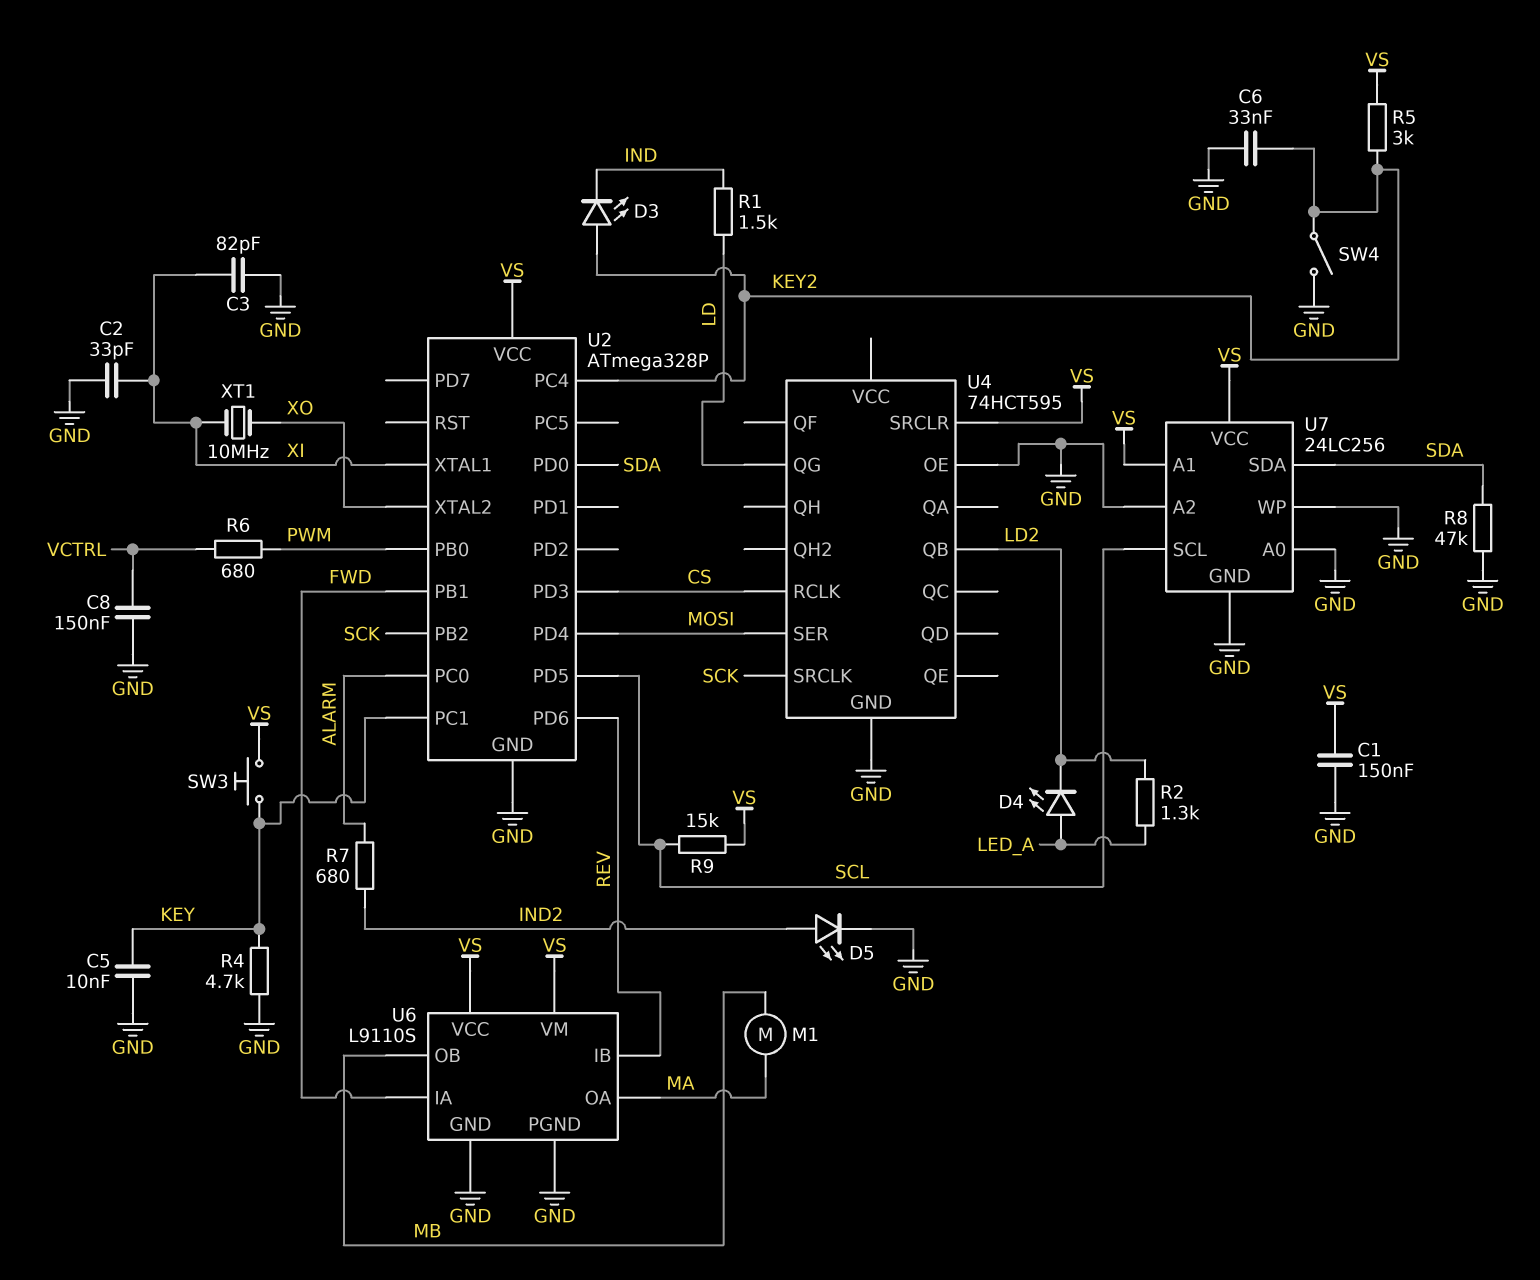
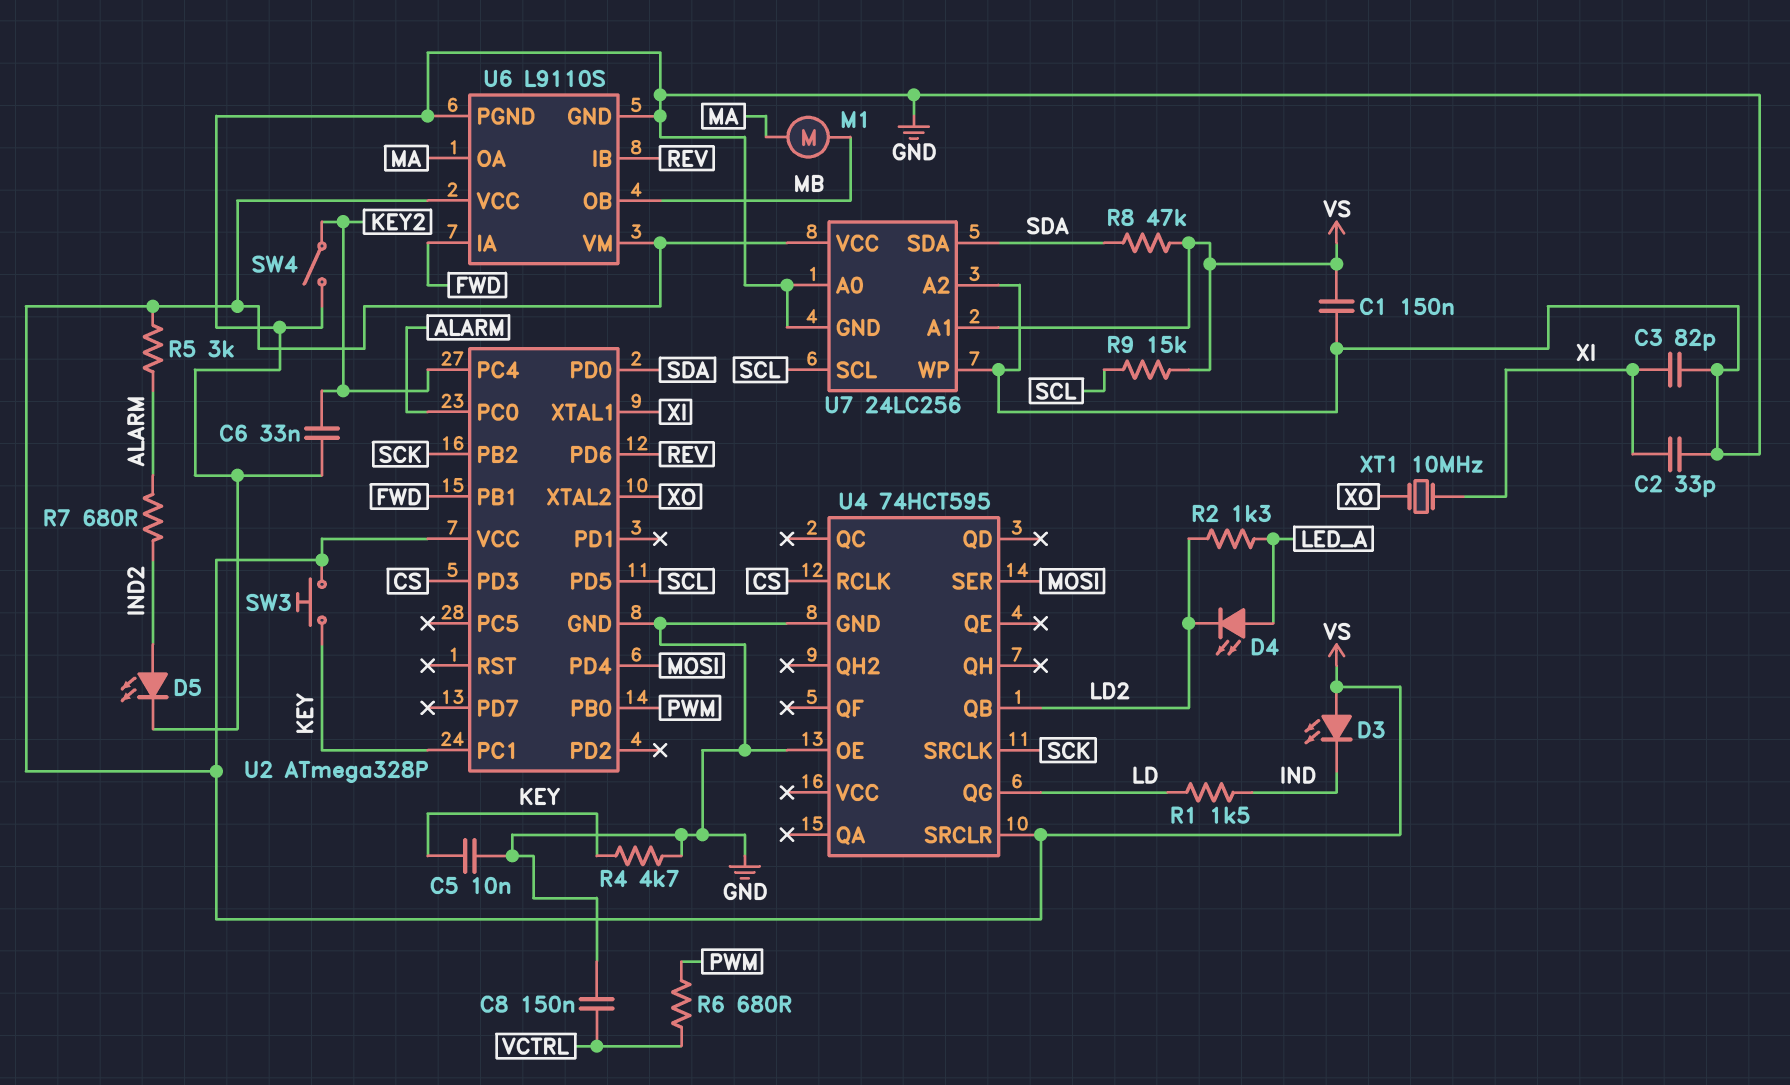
D3: LED (A KEY2, K IND) -> LED (A VS, K IND)
R5: 3k (KEY2, VS) -> 3k (ALARM, VS)
R8: 47k (GND, SDA) -> 47k (SDA, VS)

